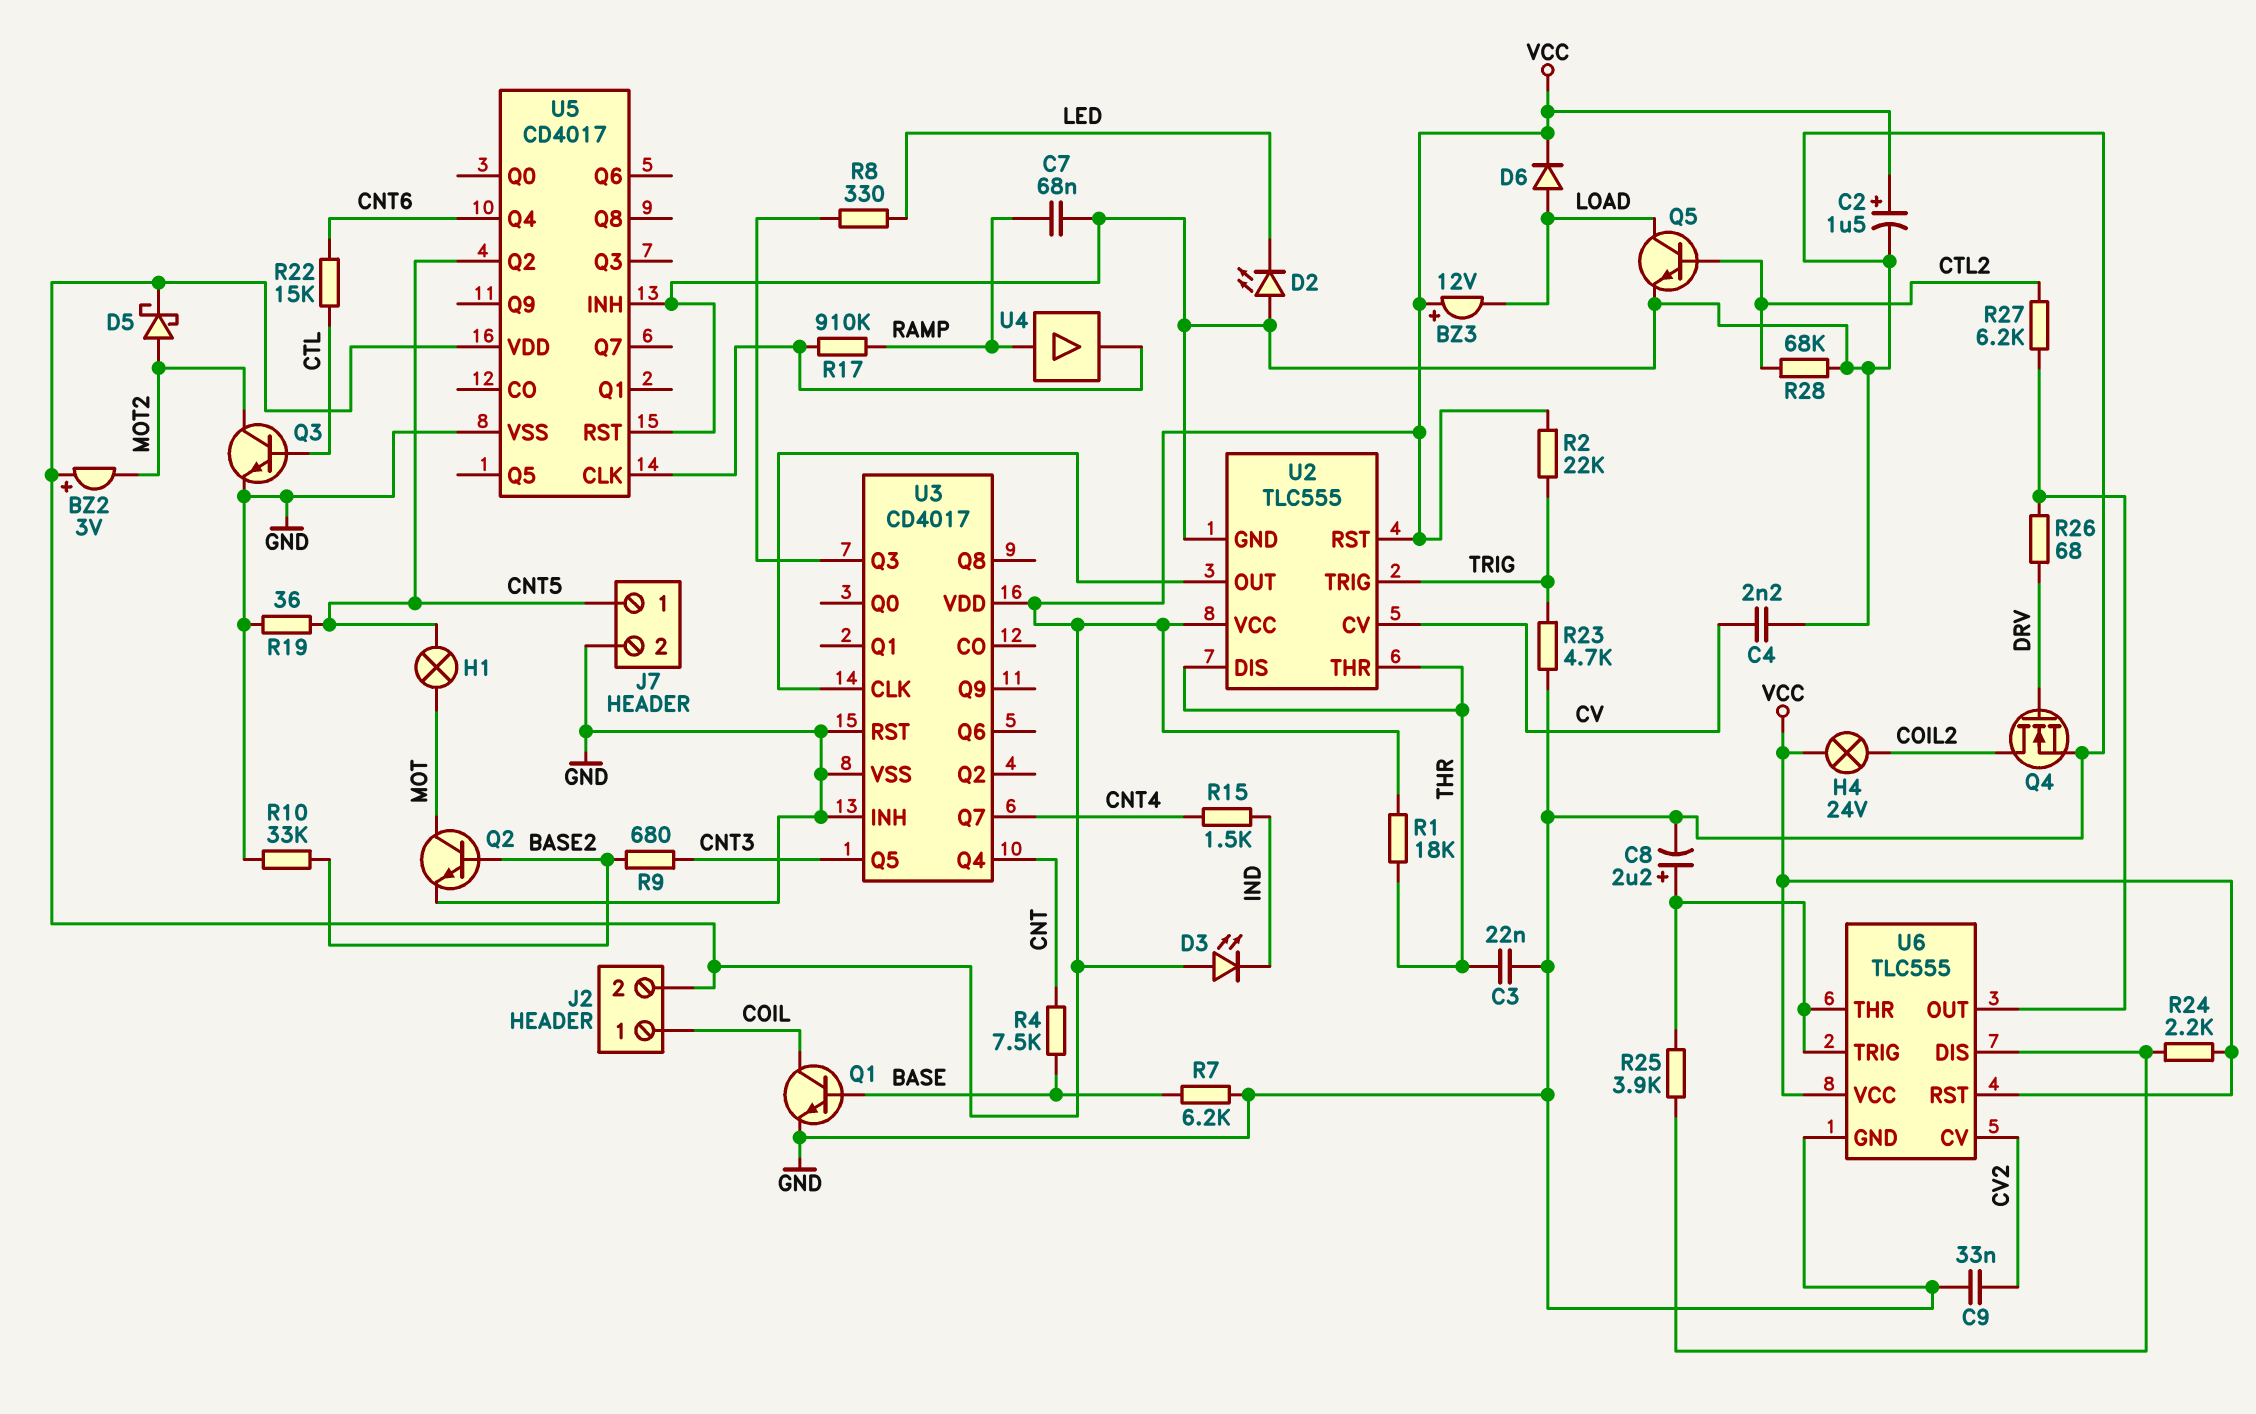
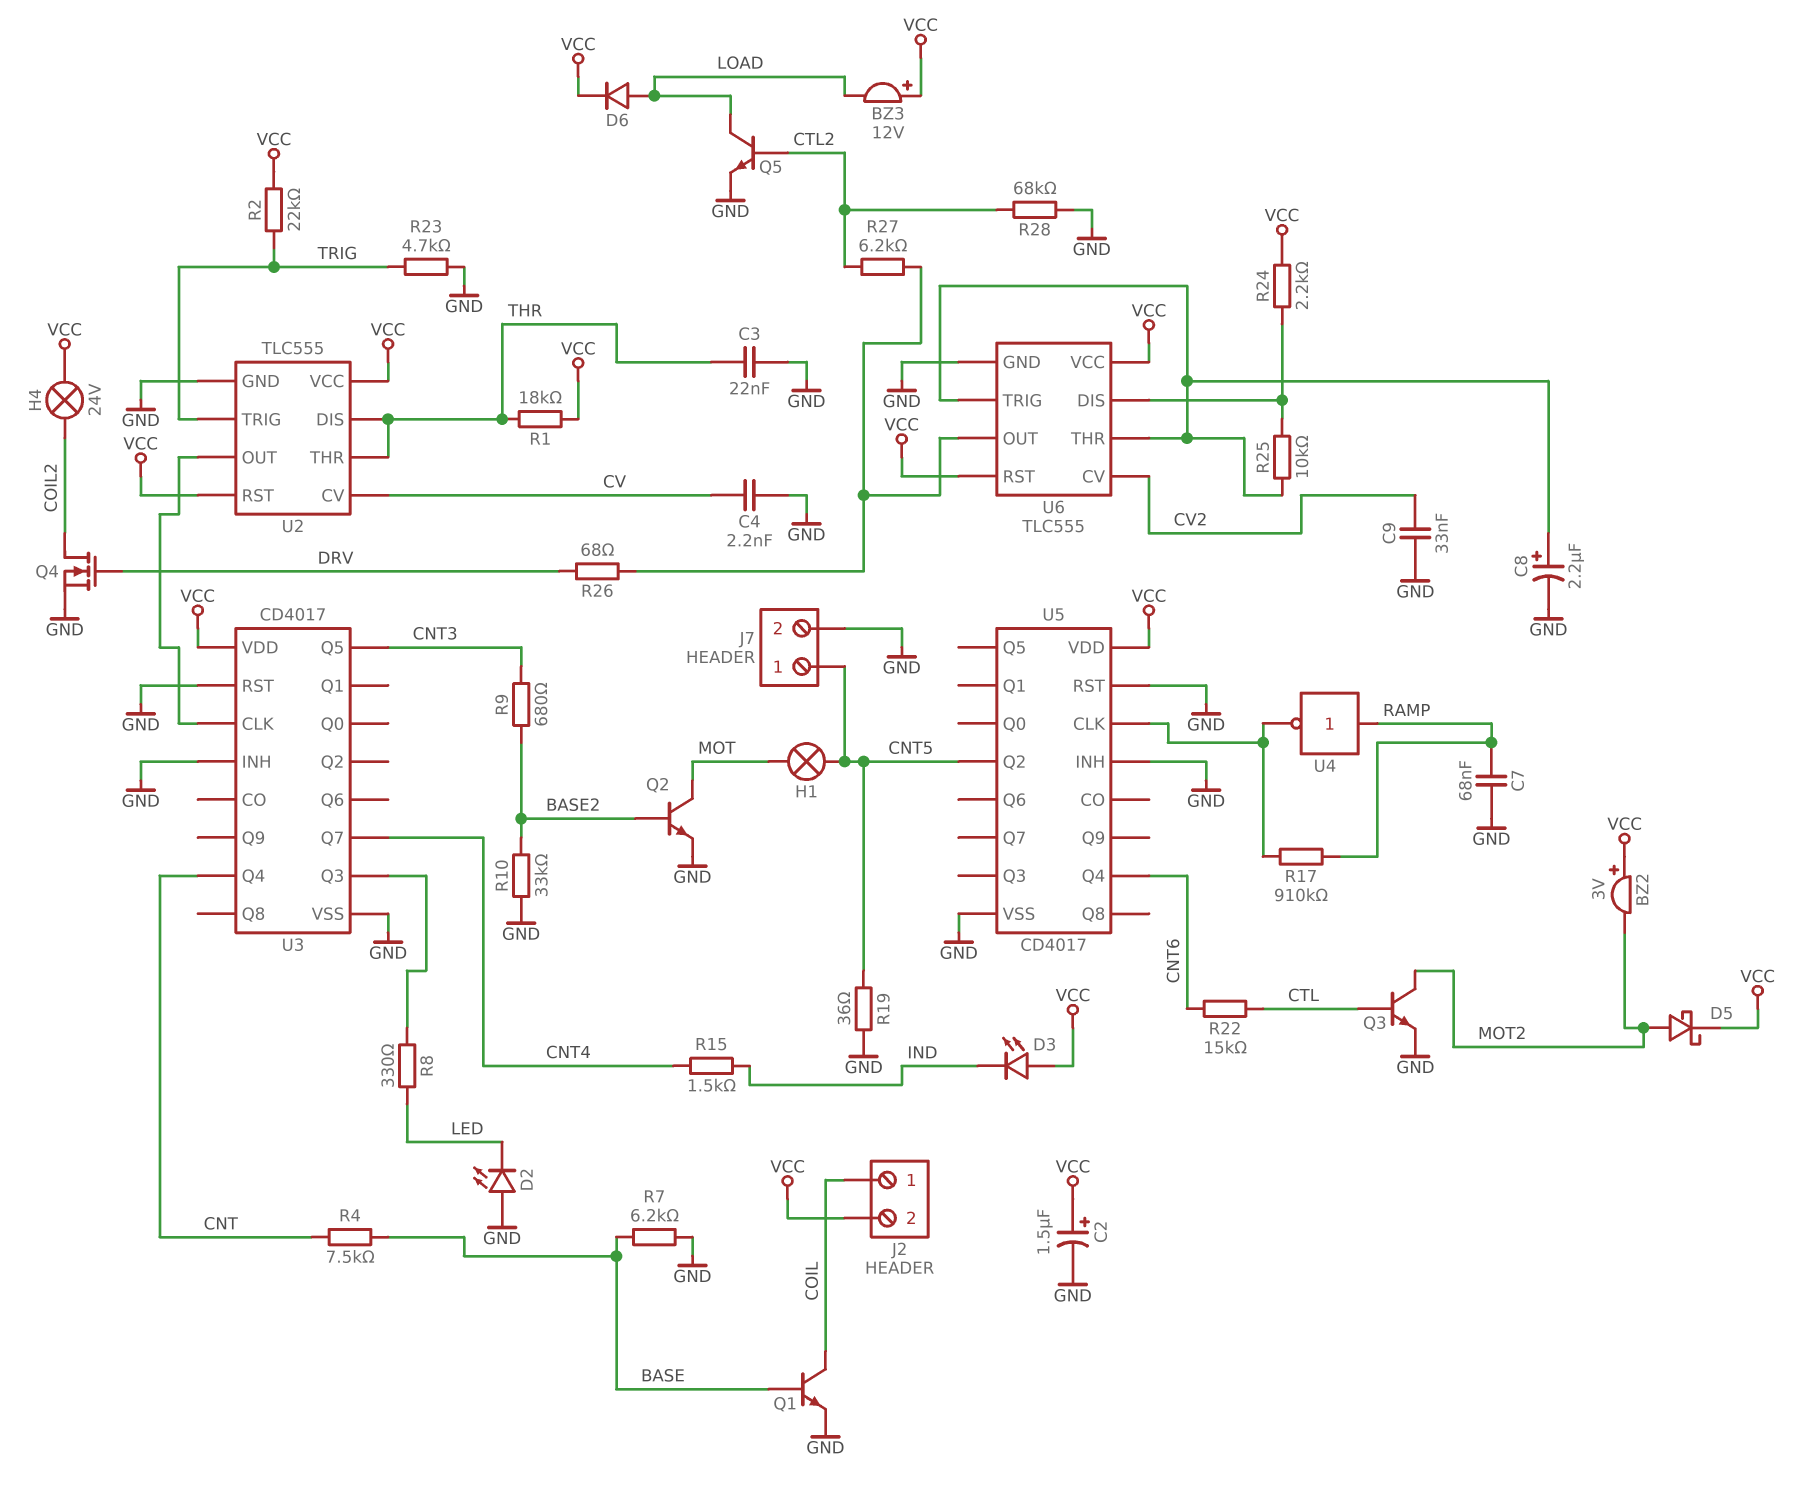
R25: 3.9k (U6/DIS, U6/THR) -> 10k (U6/DIS, U6/THR)
U4: buffer (in RAMP, out U5/CLK) -> NOT (in RAMP, out U5/CLK)

